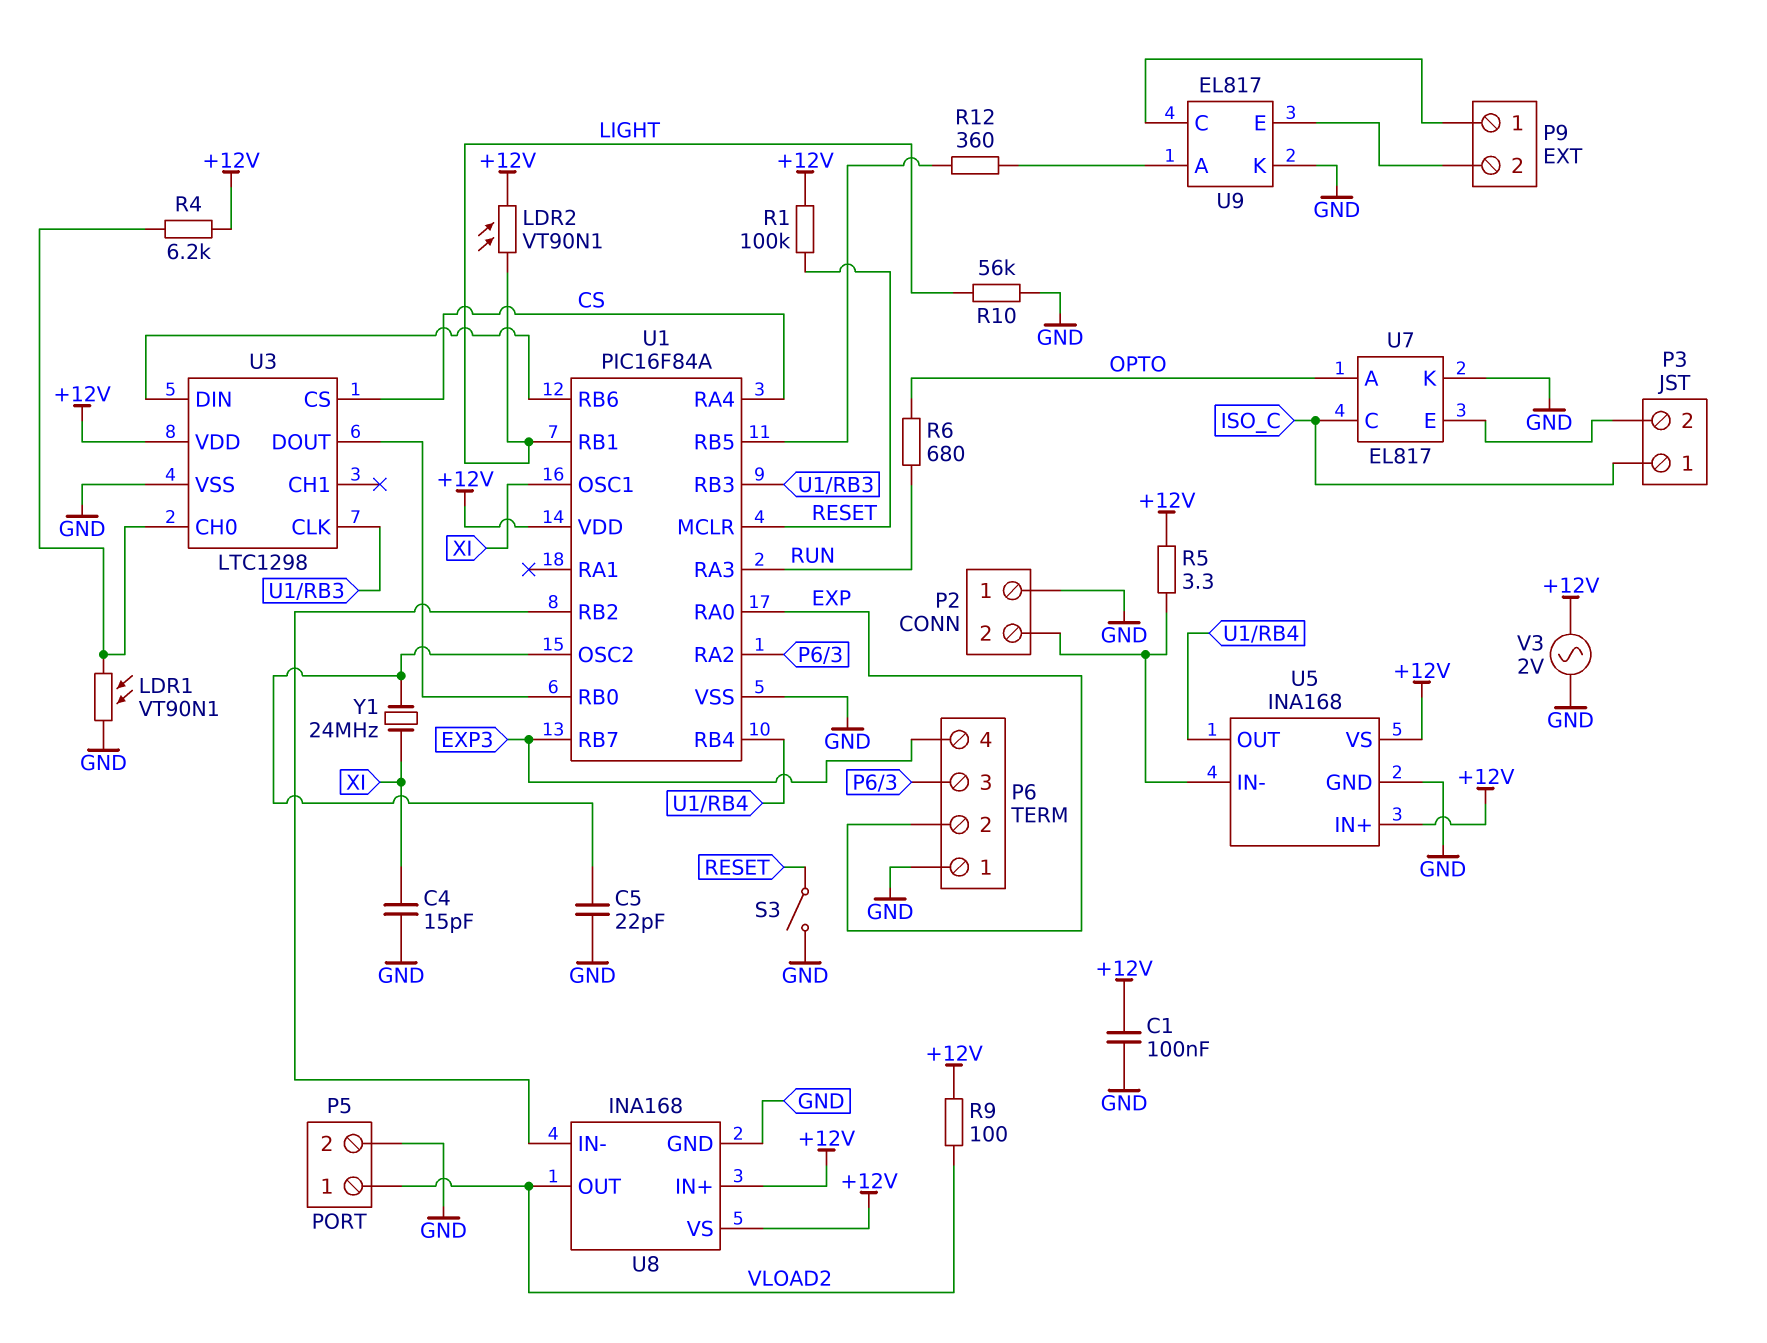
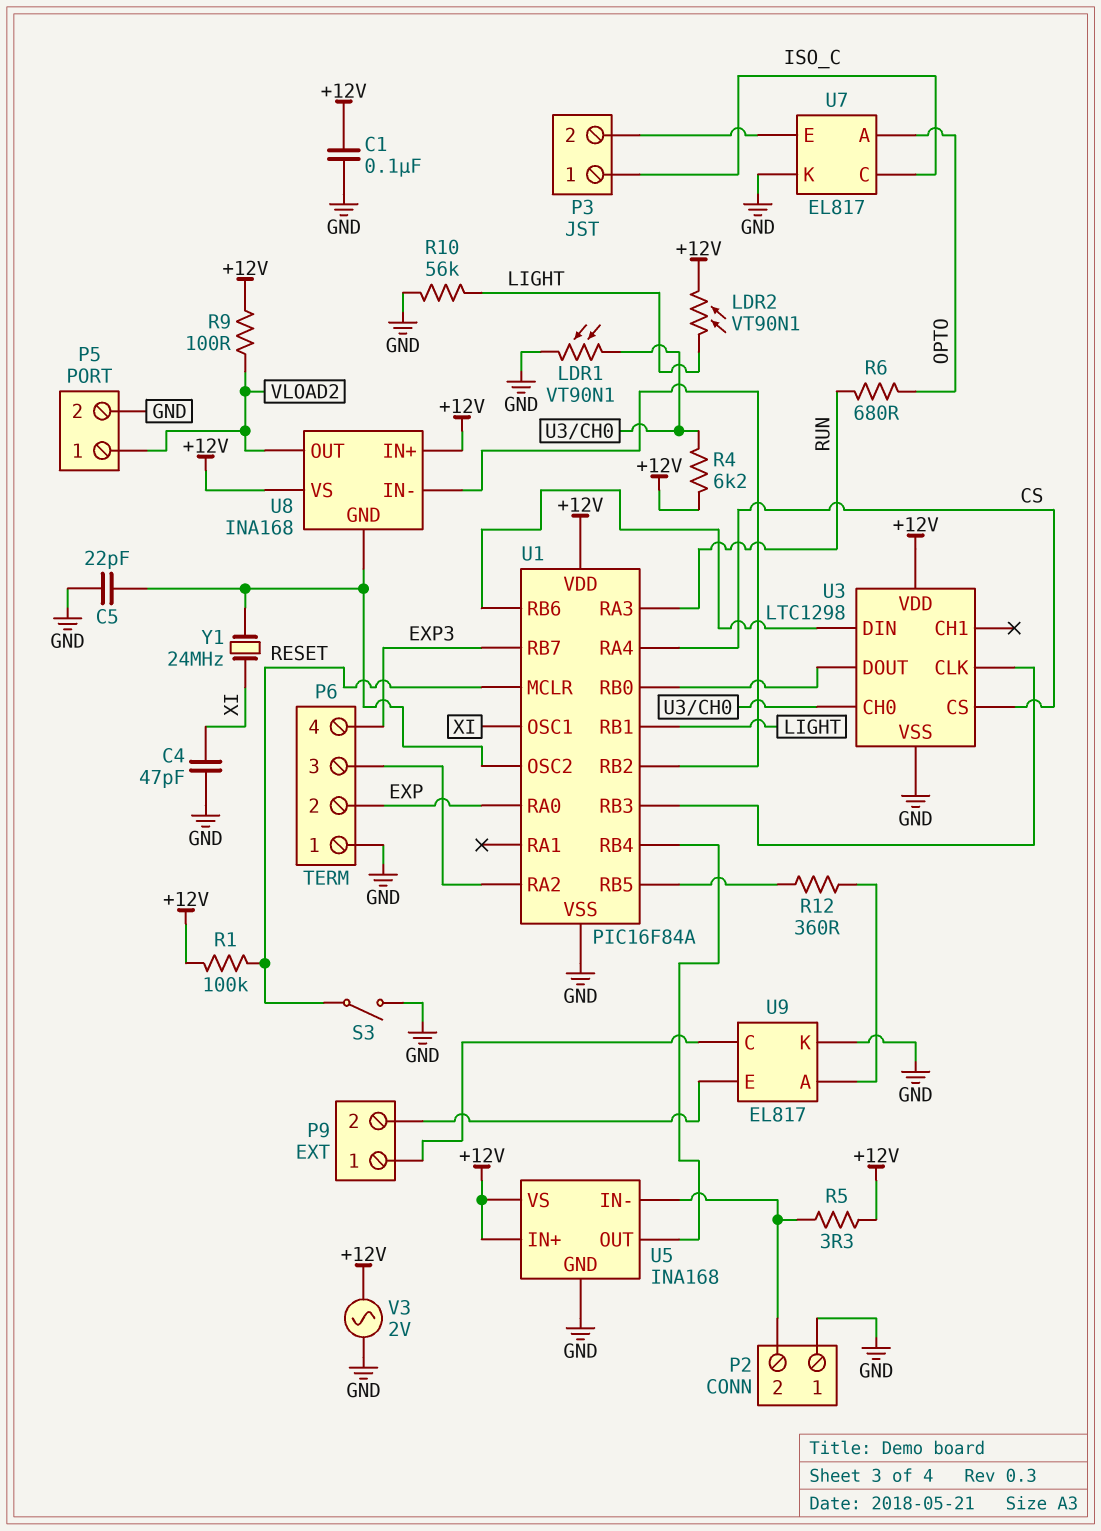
C4: 15pF (GND, XI) -> 47pF (GND, XI)
U8 pin GND: GND -> U1/OSC2

